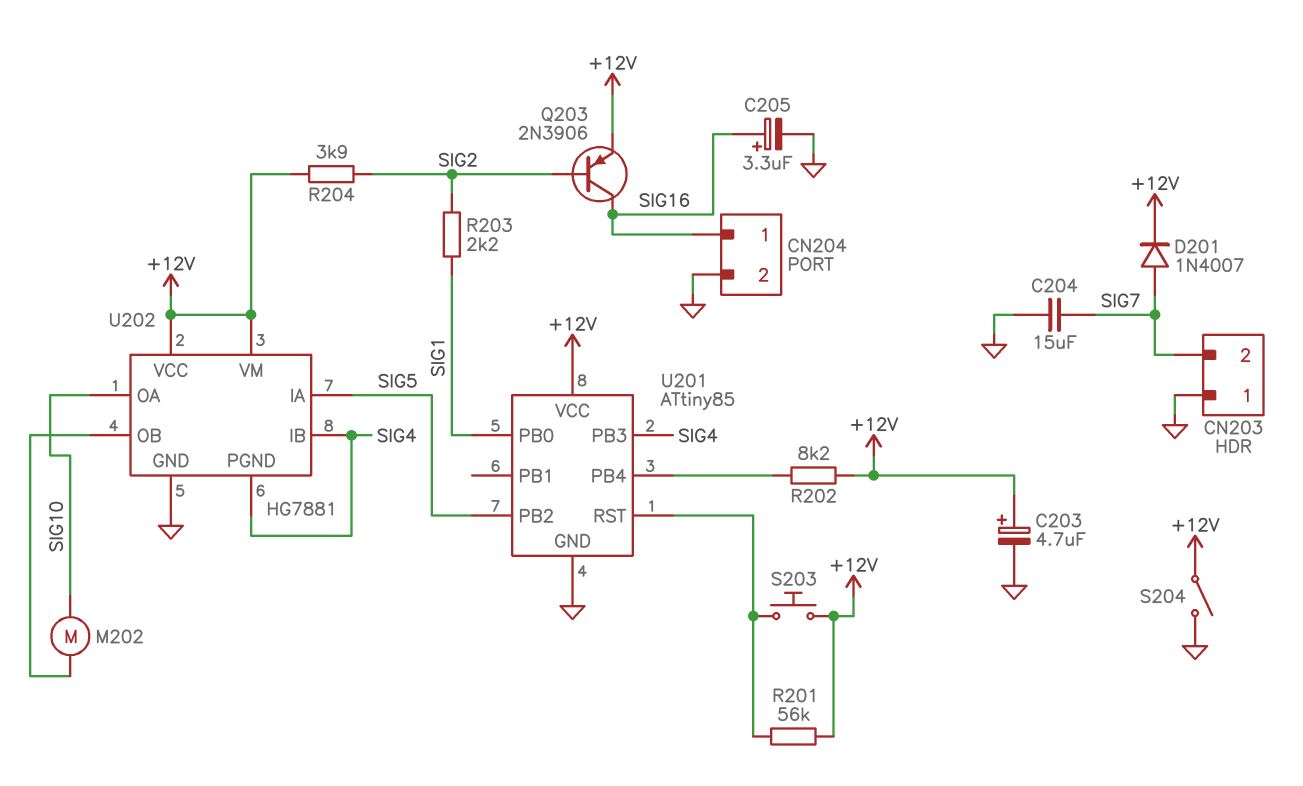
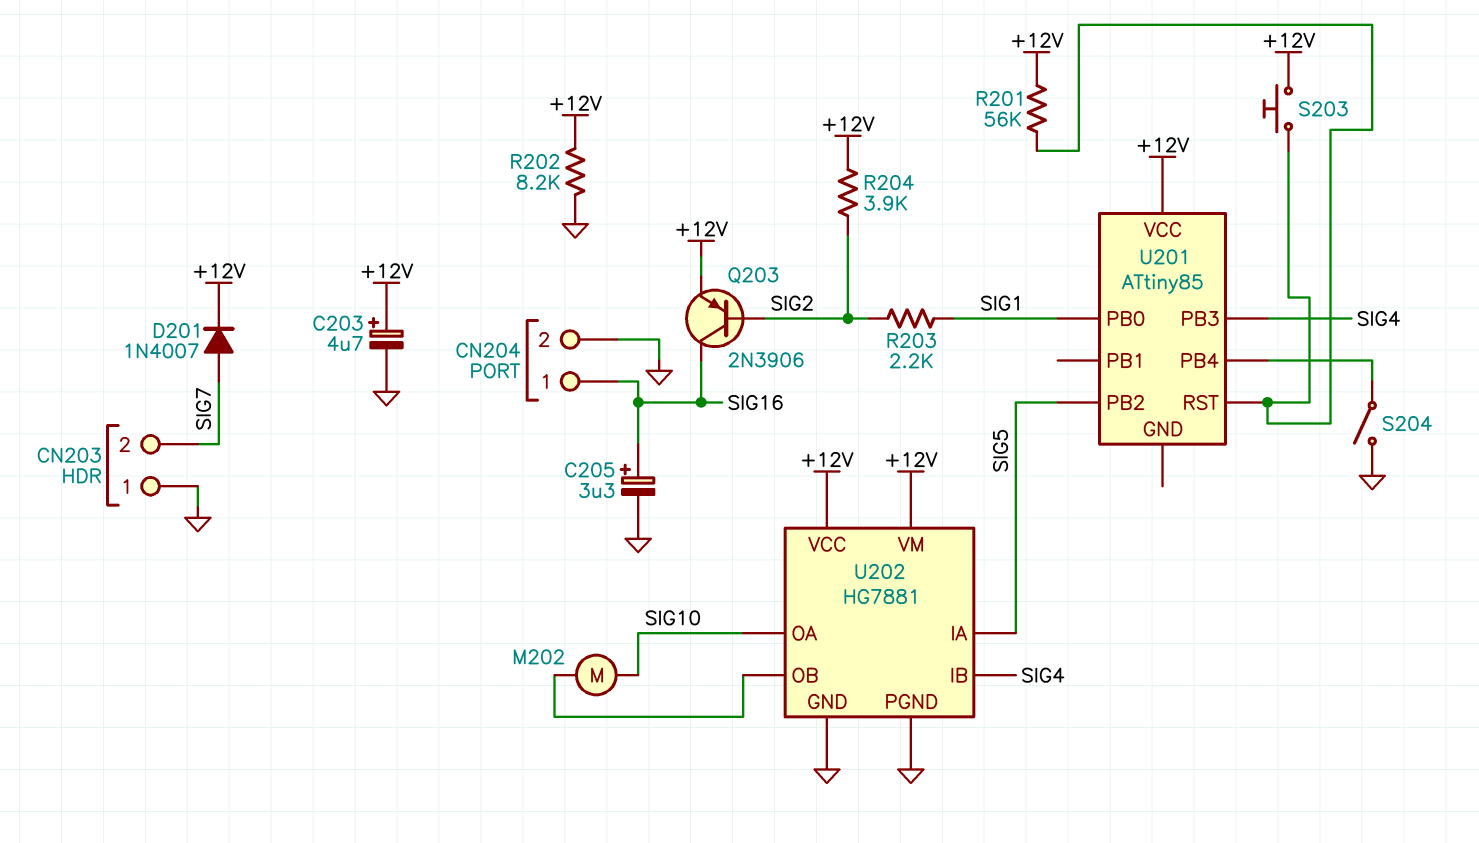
C204: 15uF (GND, SIG7) -> none
R202: 8.2k (+12V, U201/PB4) -> 8.2k (+12V, GND)
S204: switch (+12V, GND) -> switch (GND, U201/PB4)
U201 pin GND: GND -> none
U202 pin PGND: SIG4 -> GND

